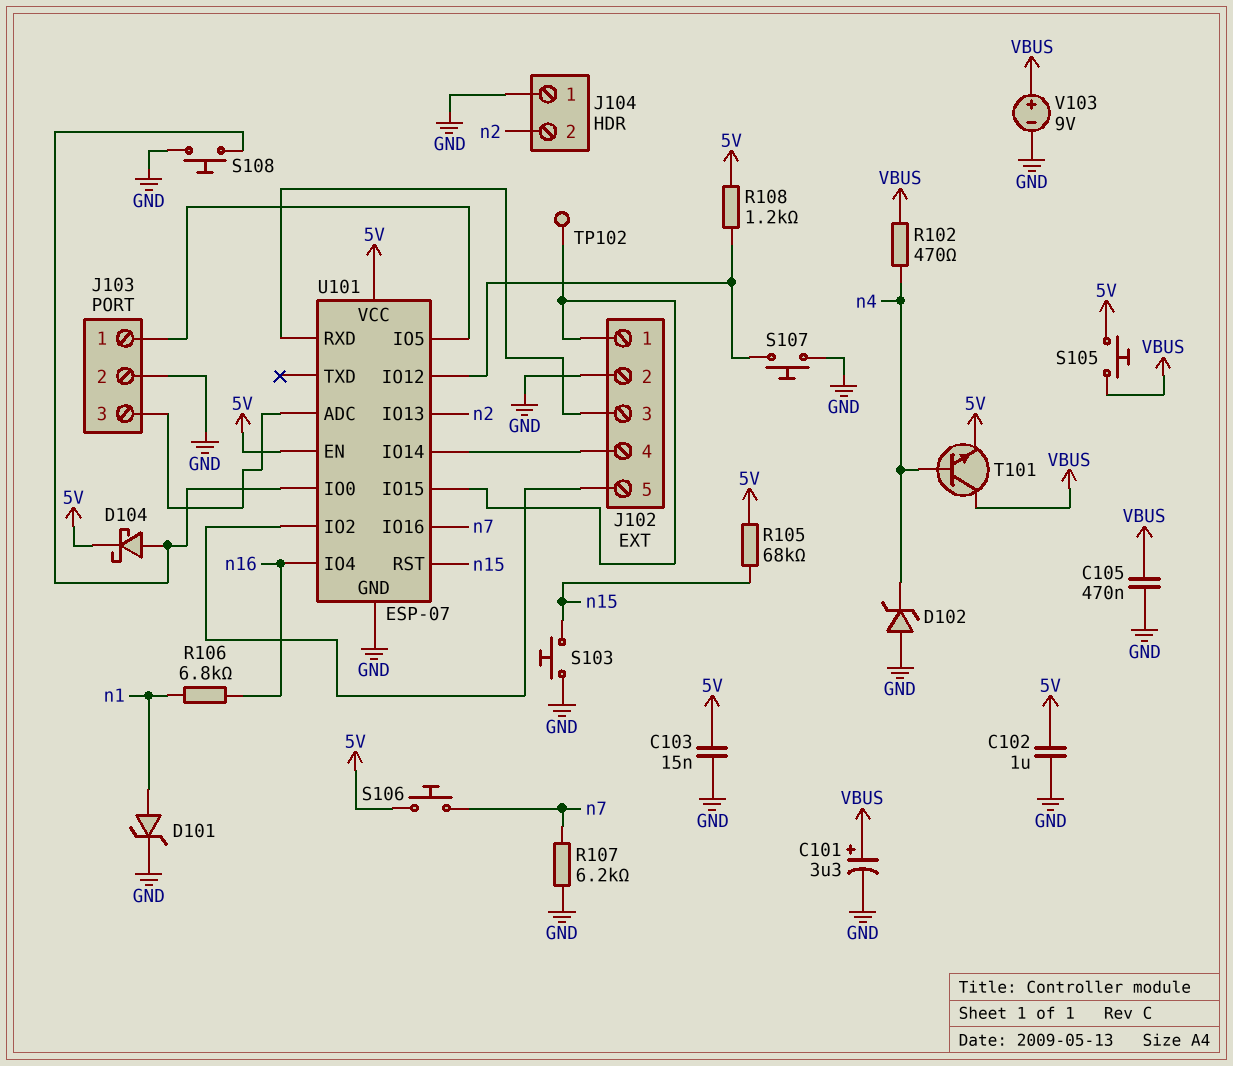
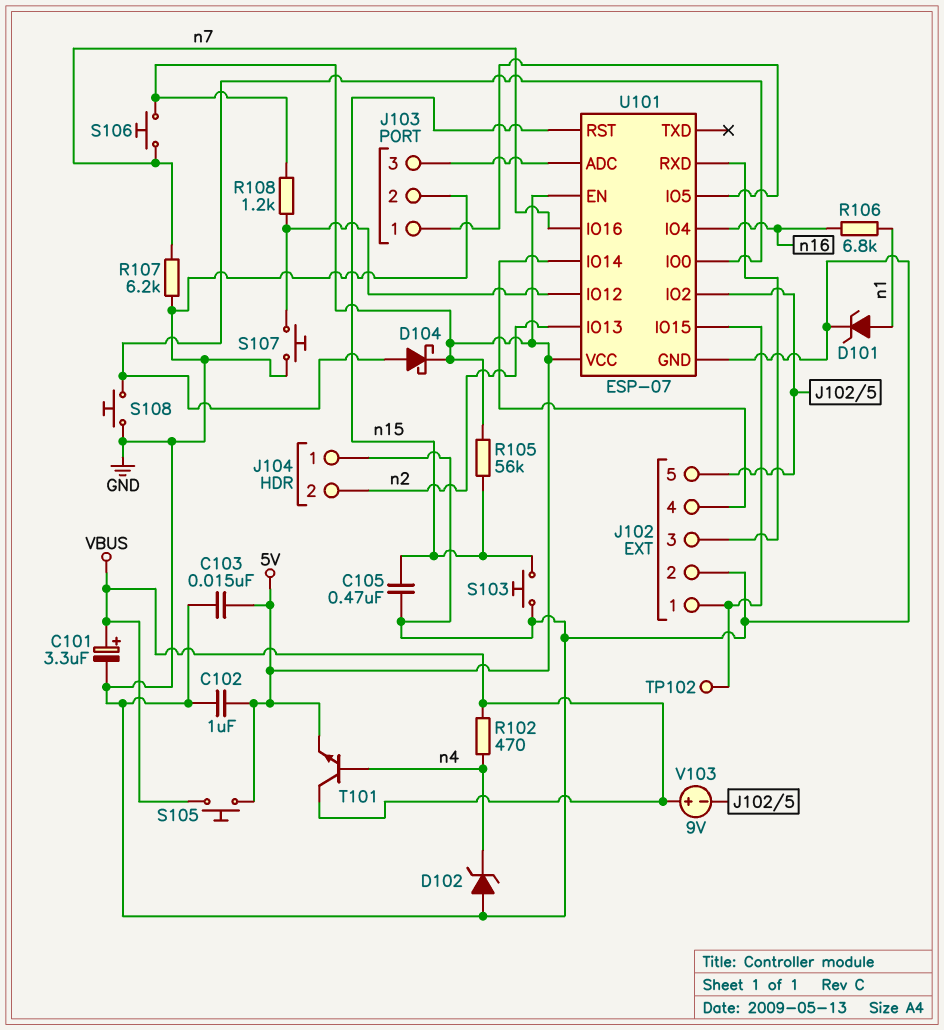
C105: 470nF (GND, VBUS) -> 470nF (GND, n15)
R105: 68k (5V, n15) -> 56k (5V, n15)
V103: 9V (plus VBUS, minus GND) -> 9V (plus VBUS, minus J102/5)

